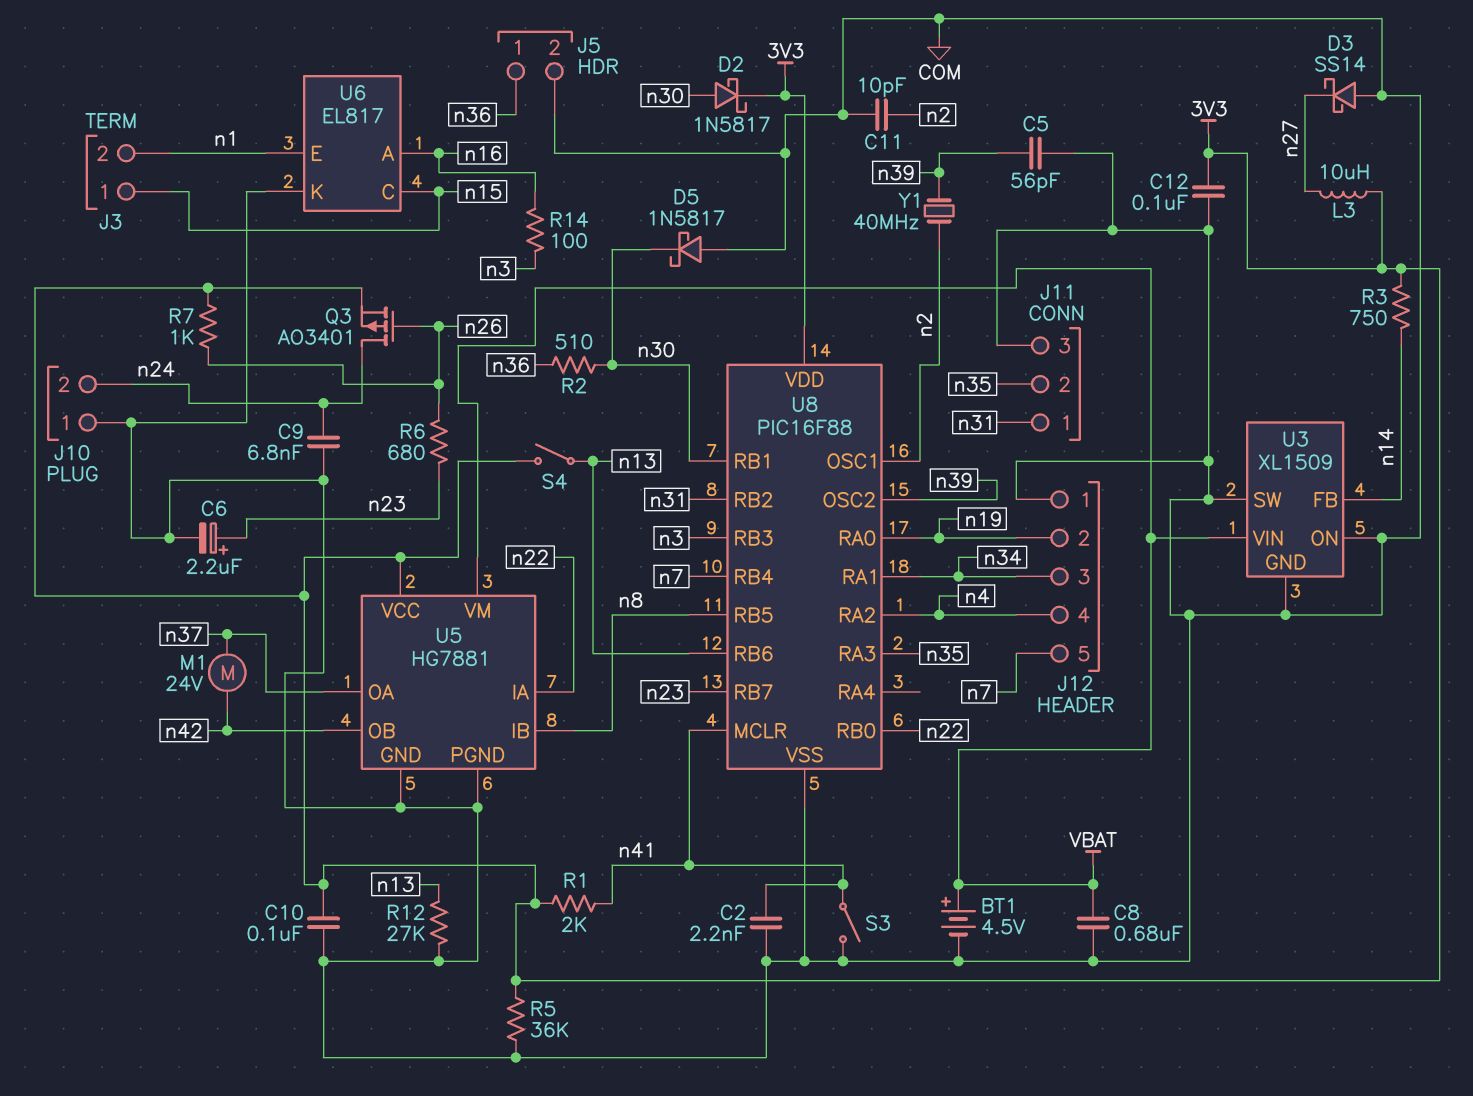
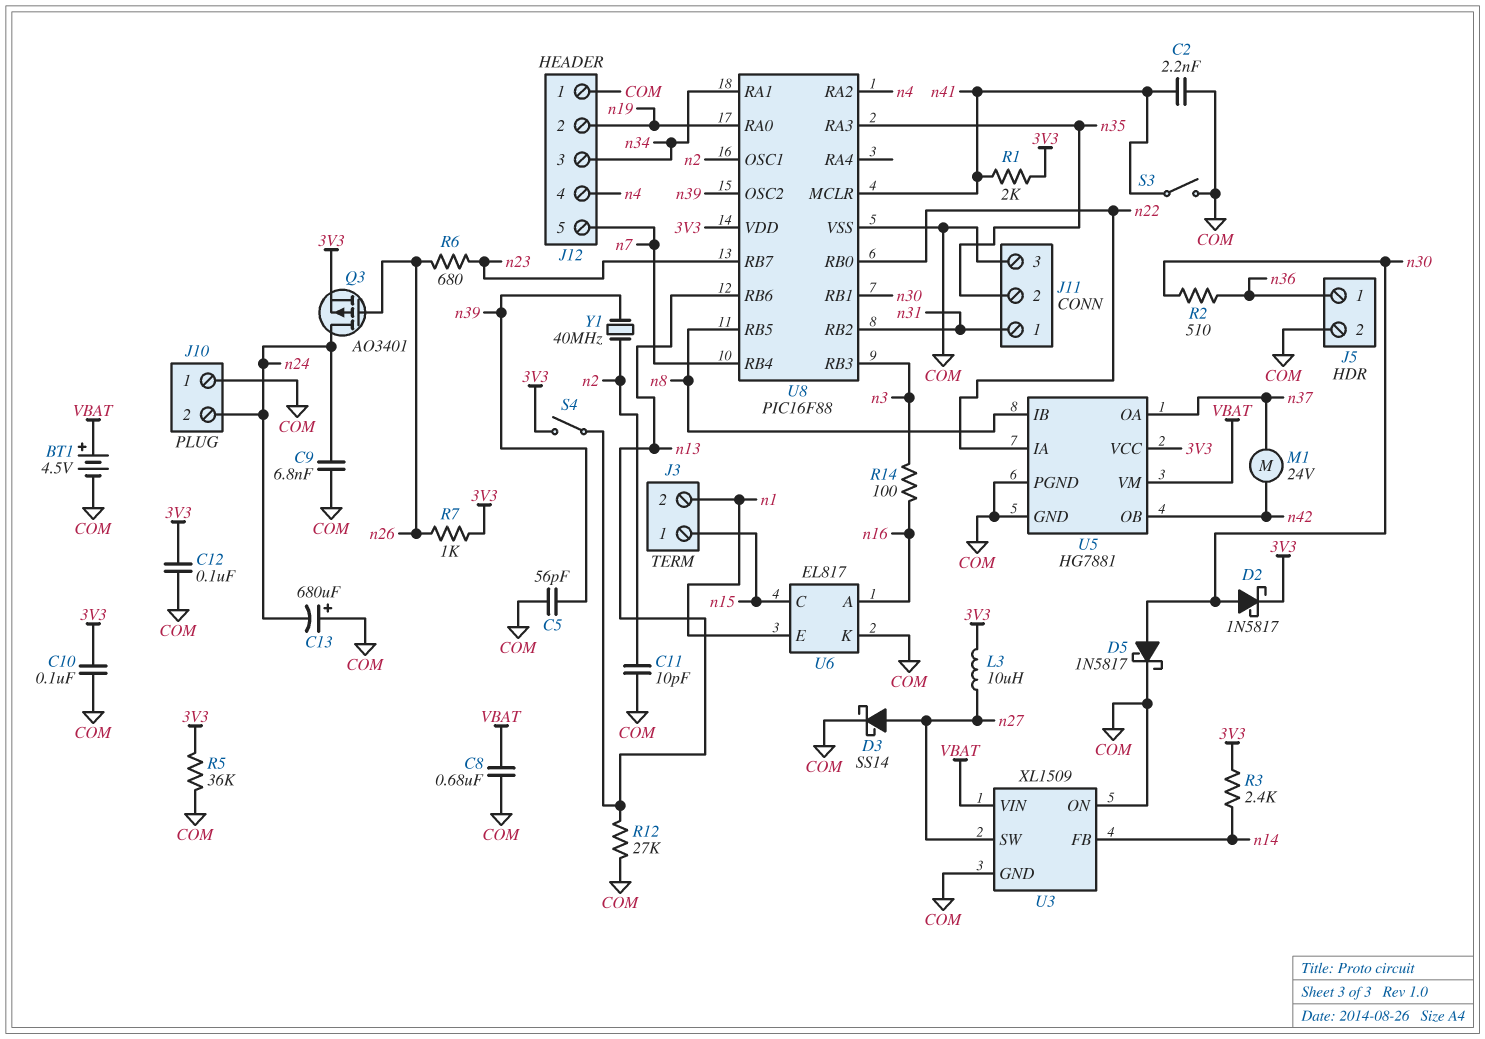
C6: 2.2uF (plus n23, minus COM) -> none
C13: none -> 680uF (plus COM, minus n24)
D3: schottky SS14 (A COM, K n27) -> schottky SS14 (A n27, K COM)
D5: schottky 1N5817 (A COM, K n30) -> schottky 1N5817 (A n30, K COM)
R3: 750 (3V3, n14) -> 2.4k (3V3, n14)
U3 pin SW: COM -> n27

